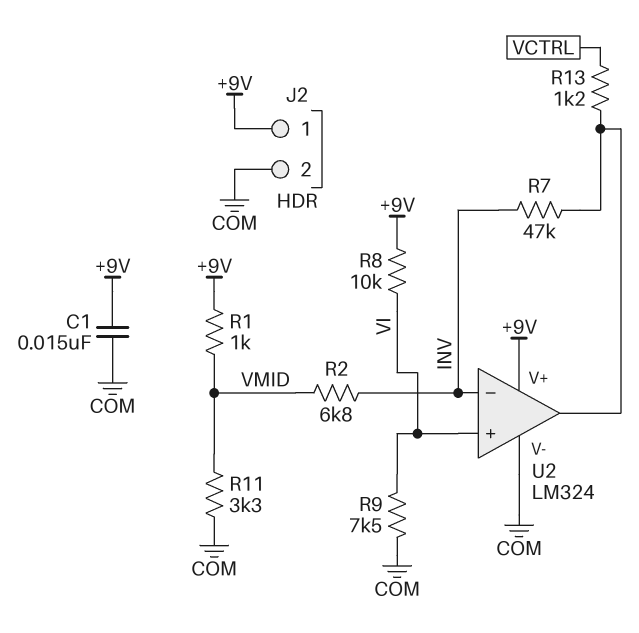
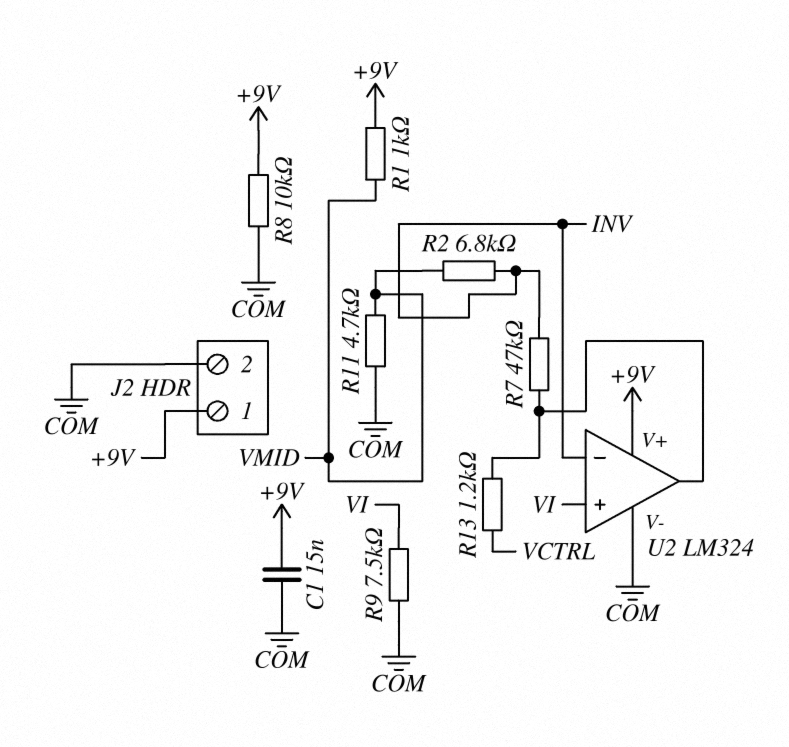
R8: 10k (+9V, VI) -> 10k (+9V, COM)
R11: 3.3k (COM, VMID) -> 4.7k (COM, VMID)

